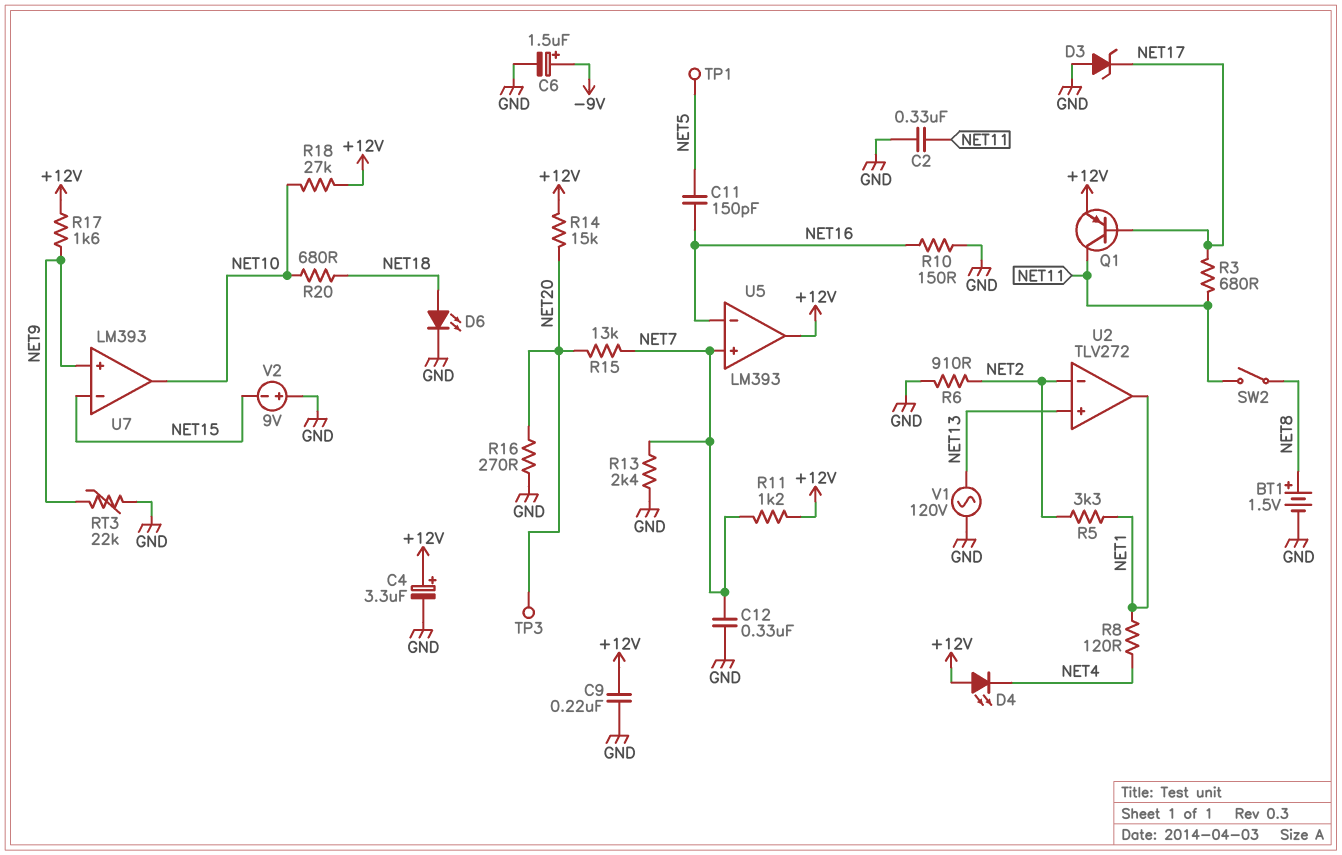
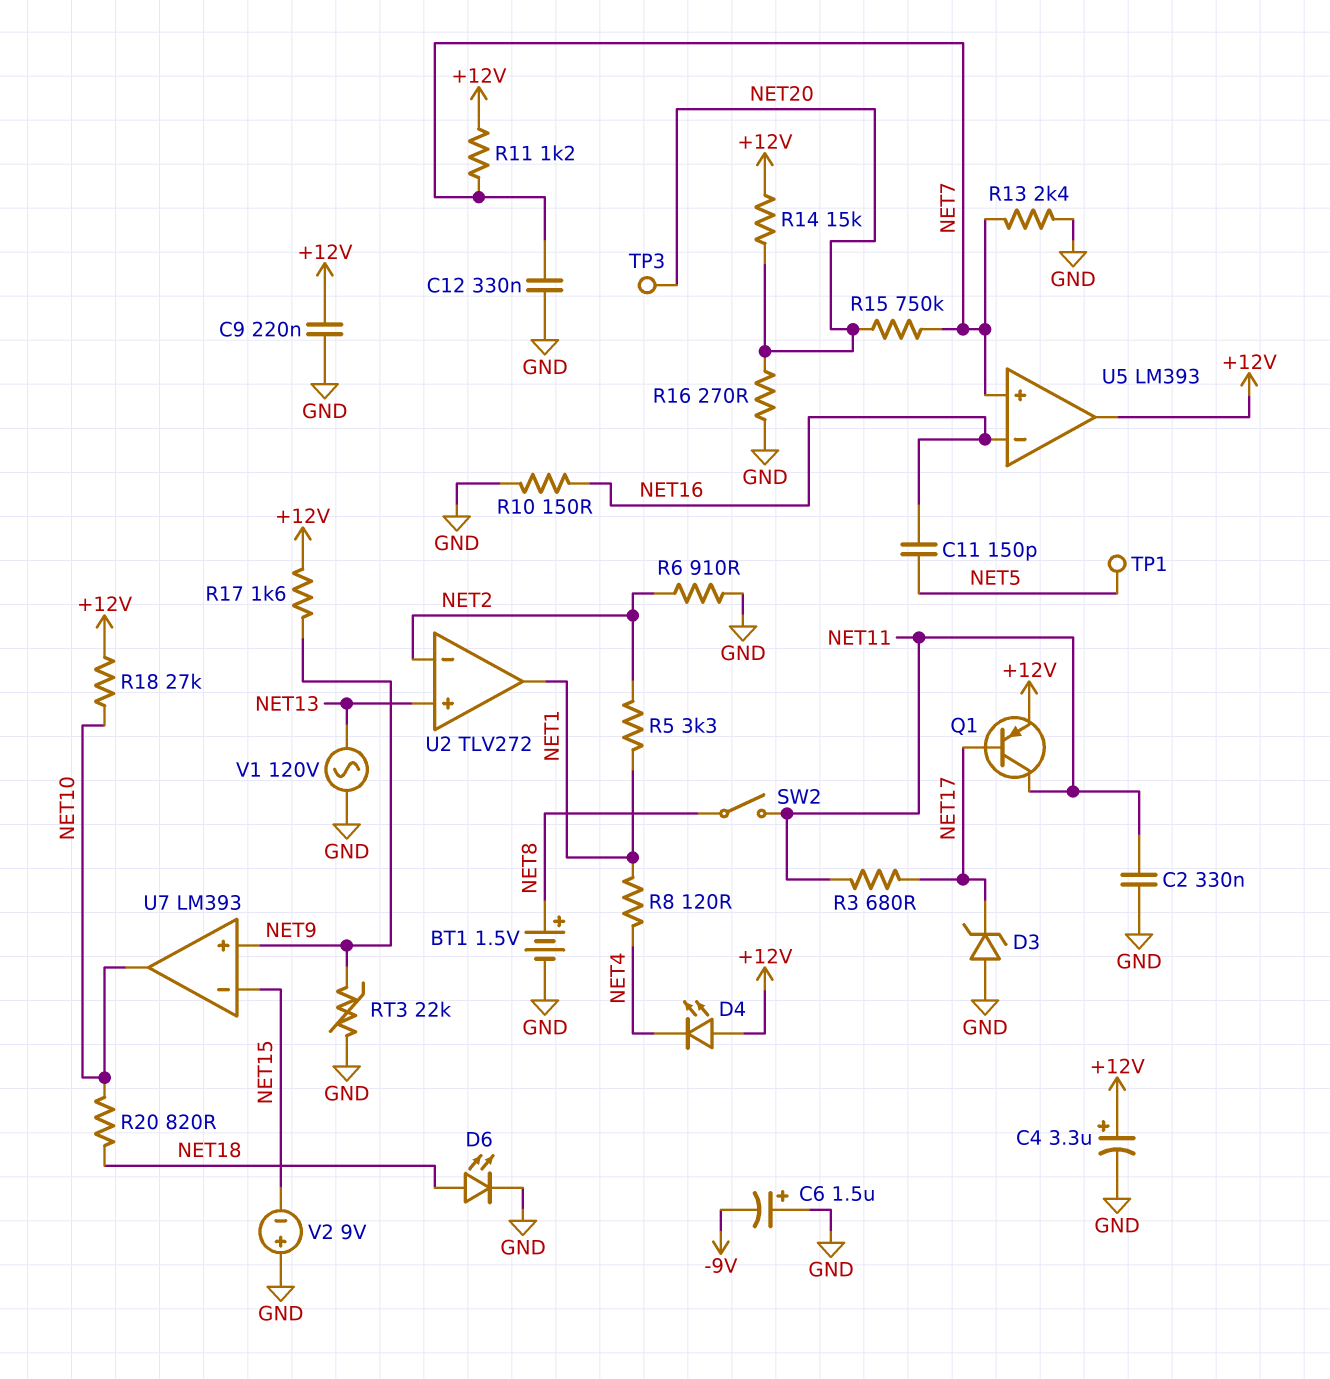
C6: 1.5uF (plus -9V, minus GND) -> 1.5uF (plus GND, minus -9V)
R15: 13k (NET7, NET20) -> 750k (NET7, NET20)
R20: 680 (NET10, NET18) -> 820 (NET10, NET18)

